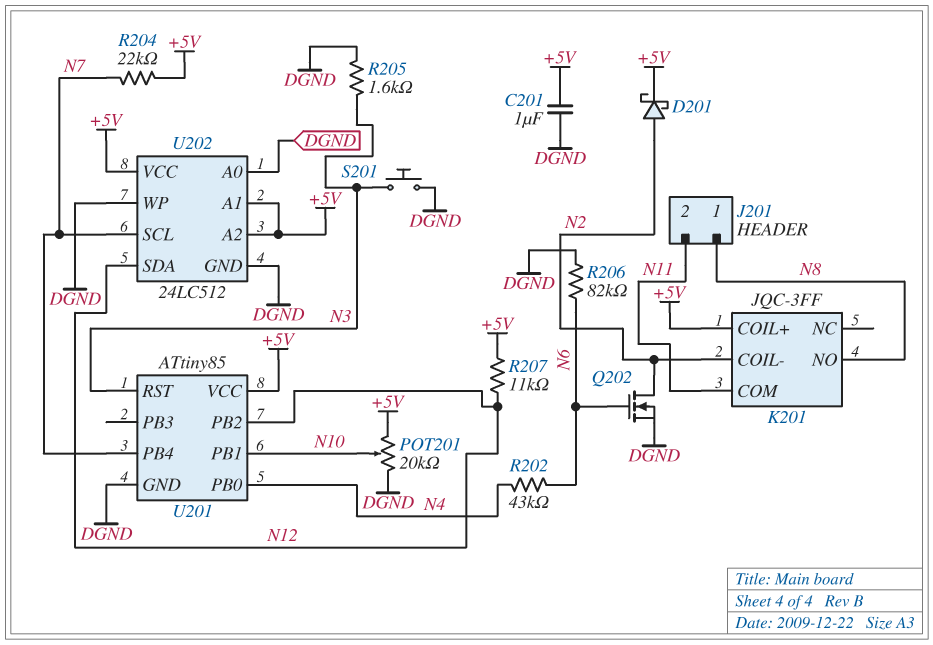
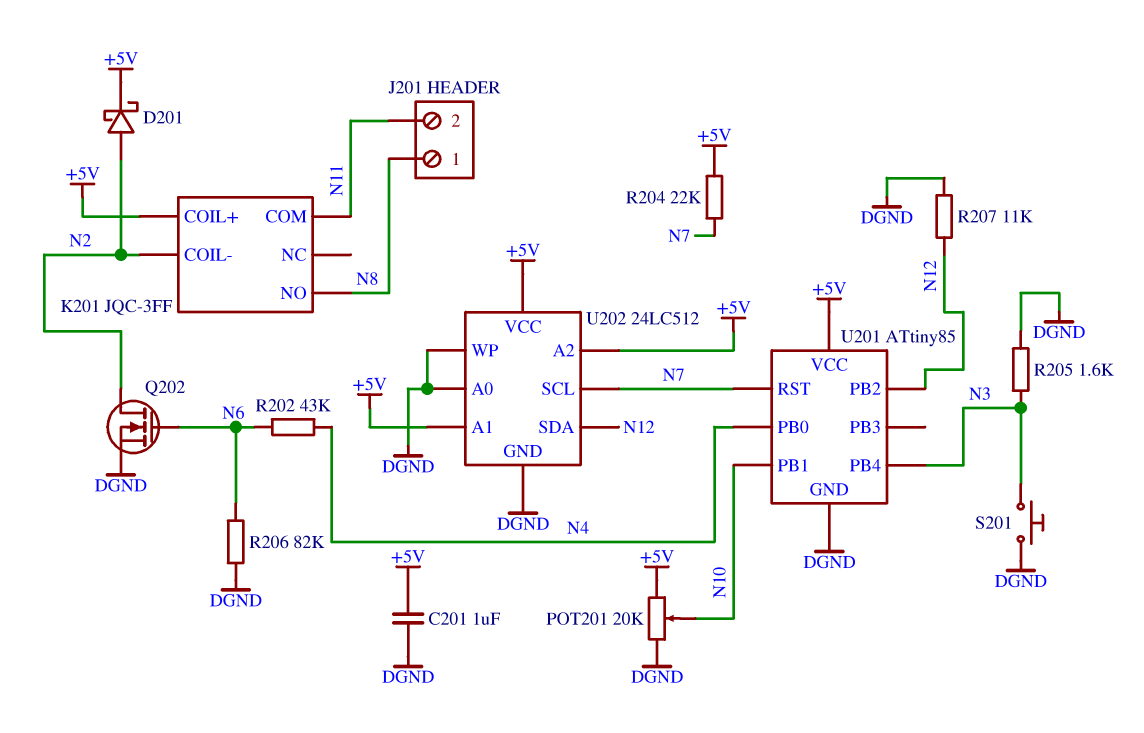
R207: 11k (+5V, N12) -> 11k (DGND, N12)
U201 pin PB4: N7 -> N3
U201 pin RST: N3 -> N7

